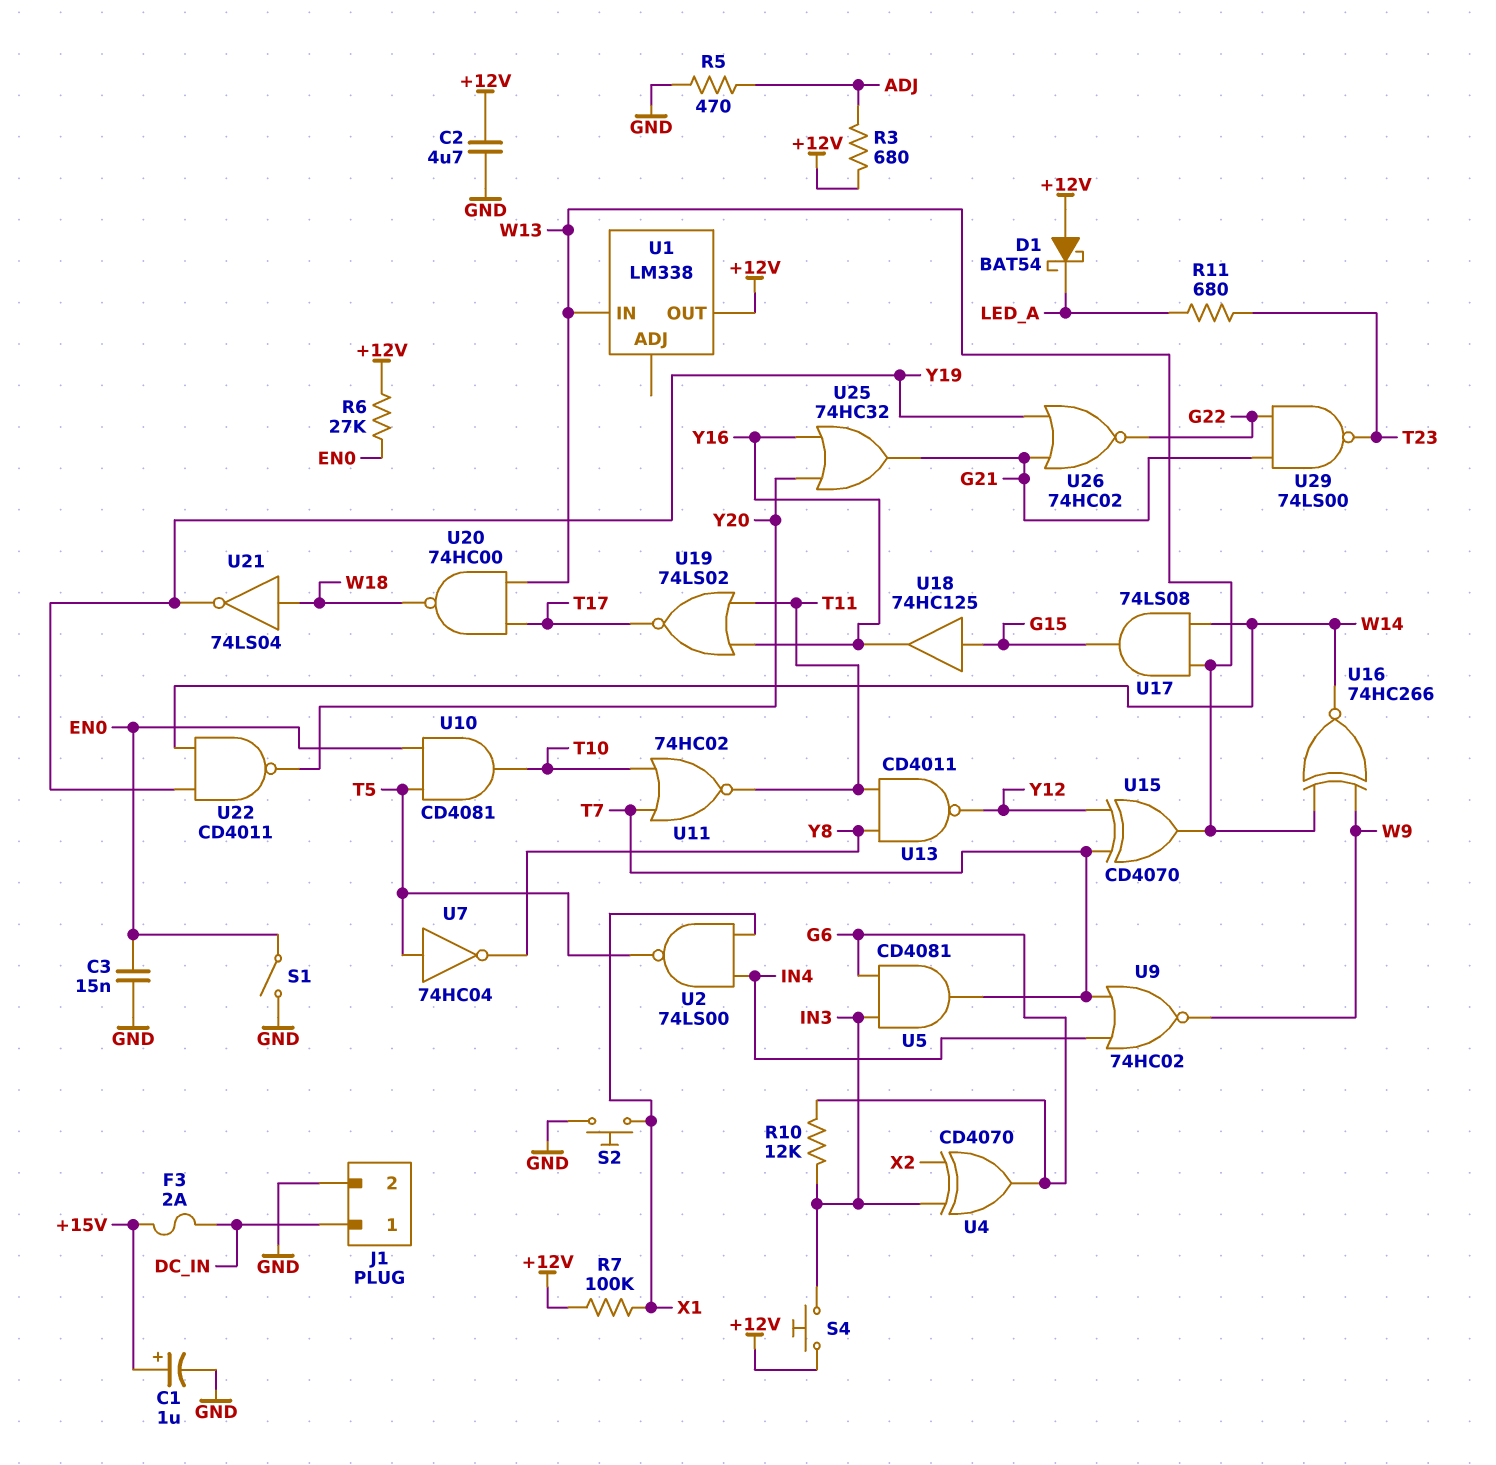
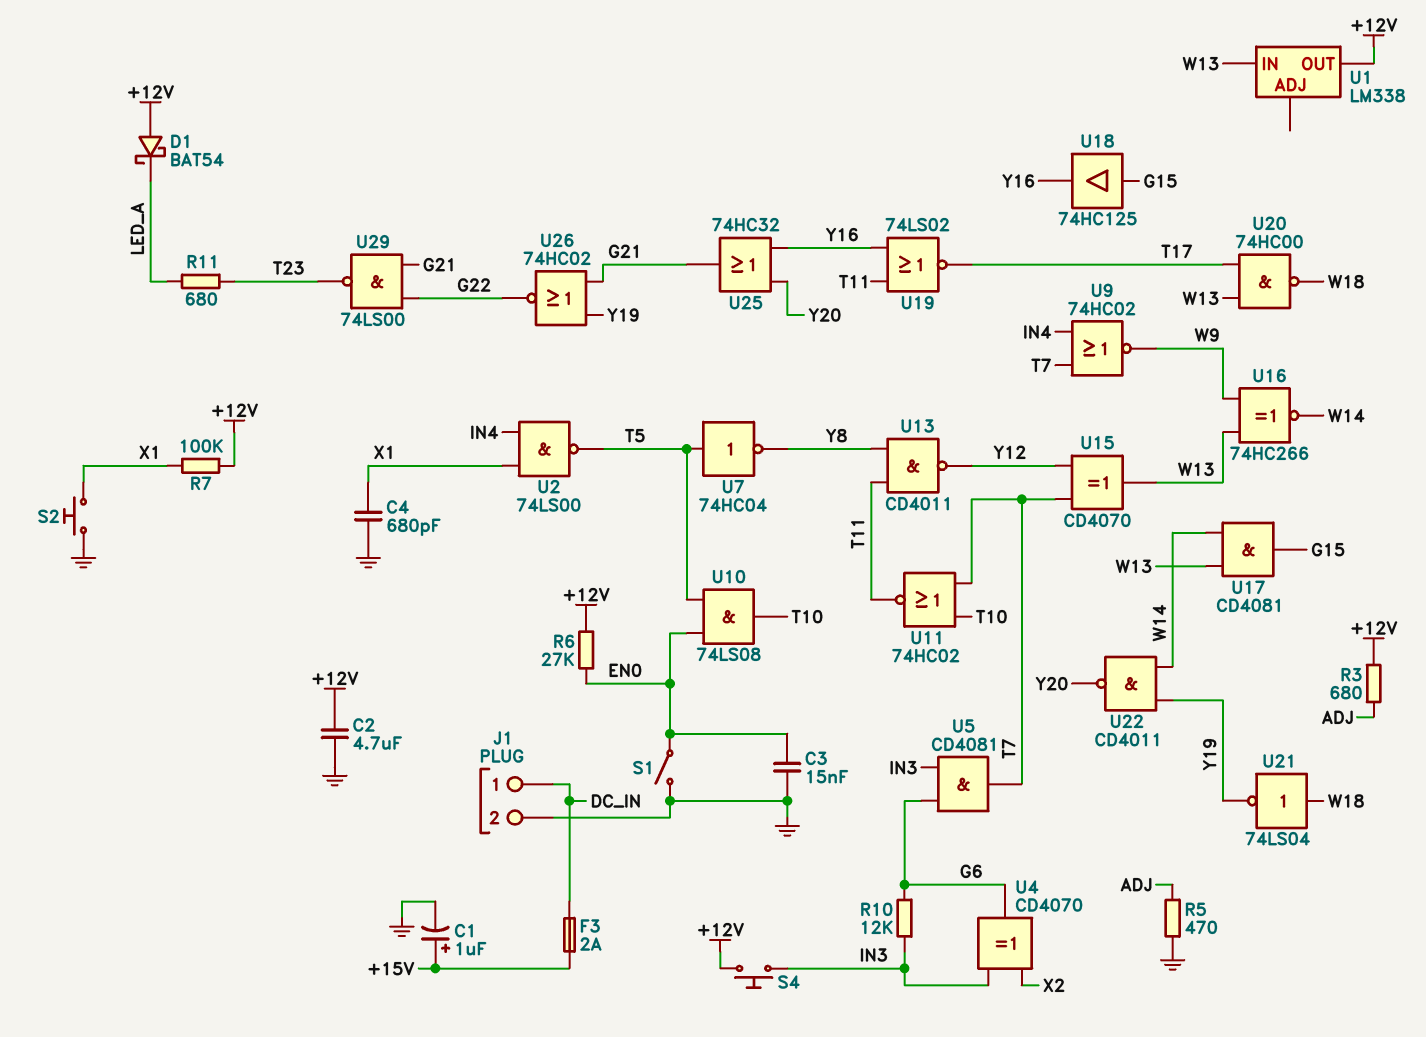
C4: none -> 680pF (GND, X1)
U10: AND CD4081 (in EN0, in T5, out T10) -> AND 74LS08 (in EN0, in T5, out T10)
U17: AND 74LS08 (in W13, in W14, out G15) -> AND CD4081 (in W13, in W14, out G15)

